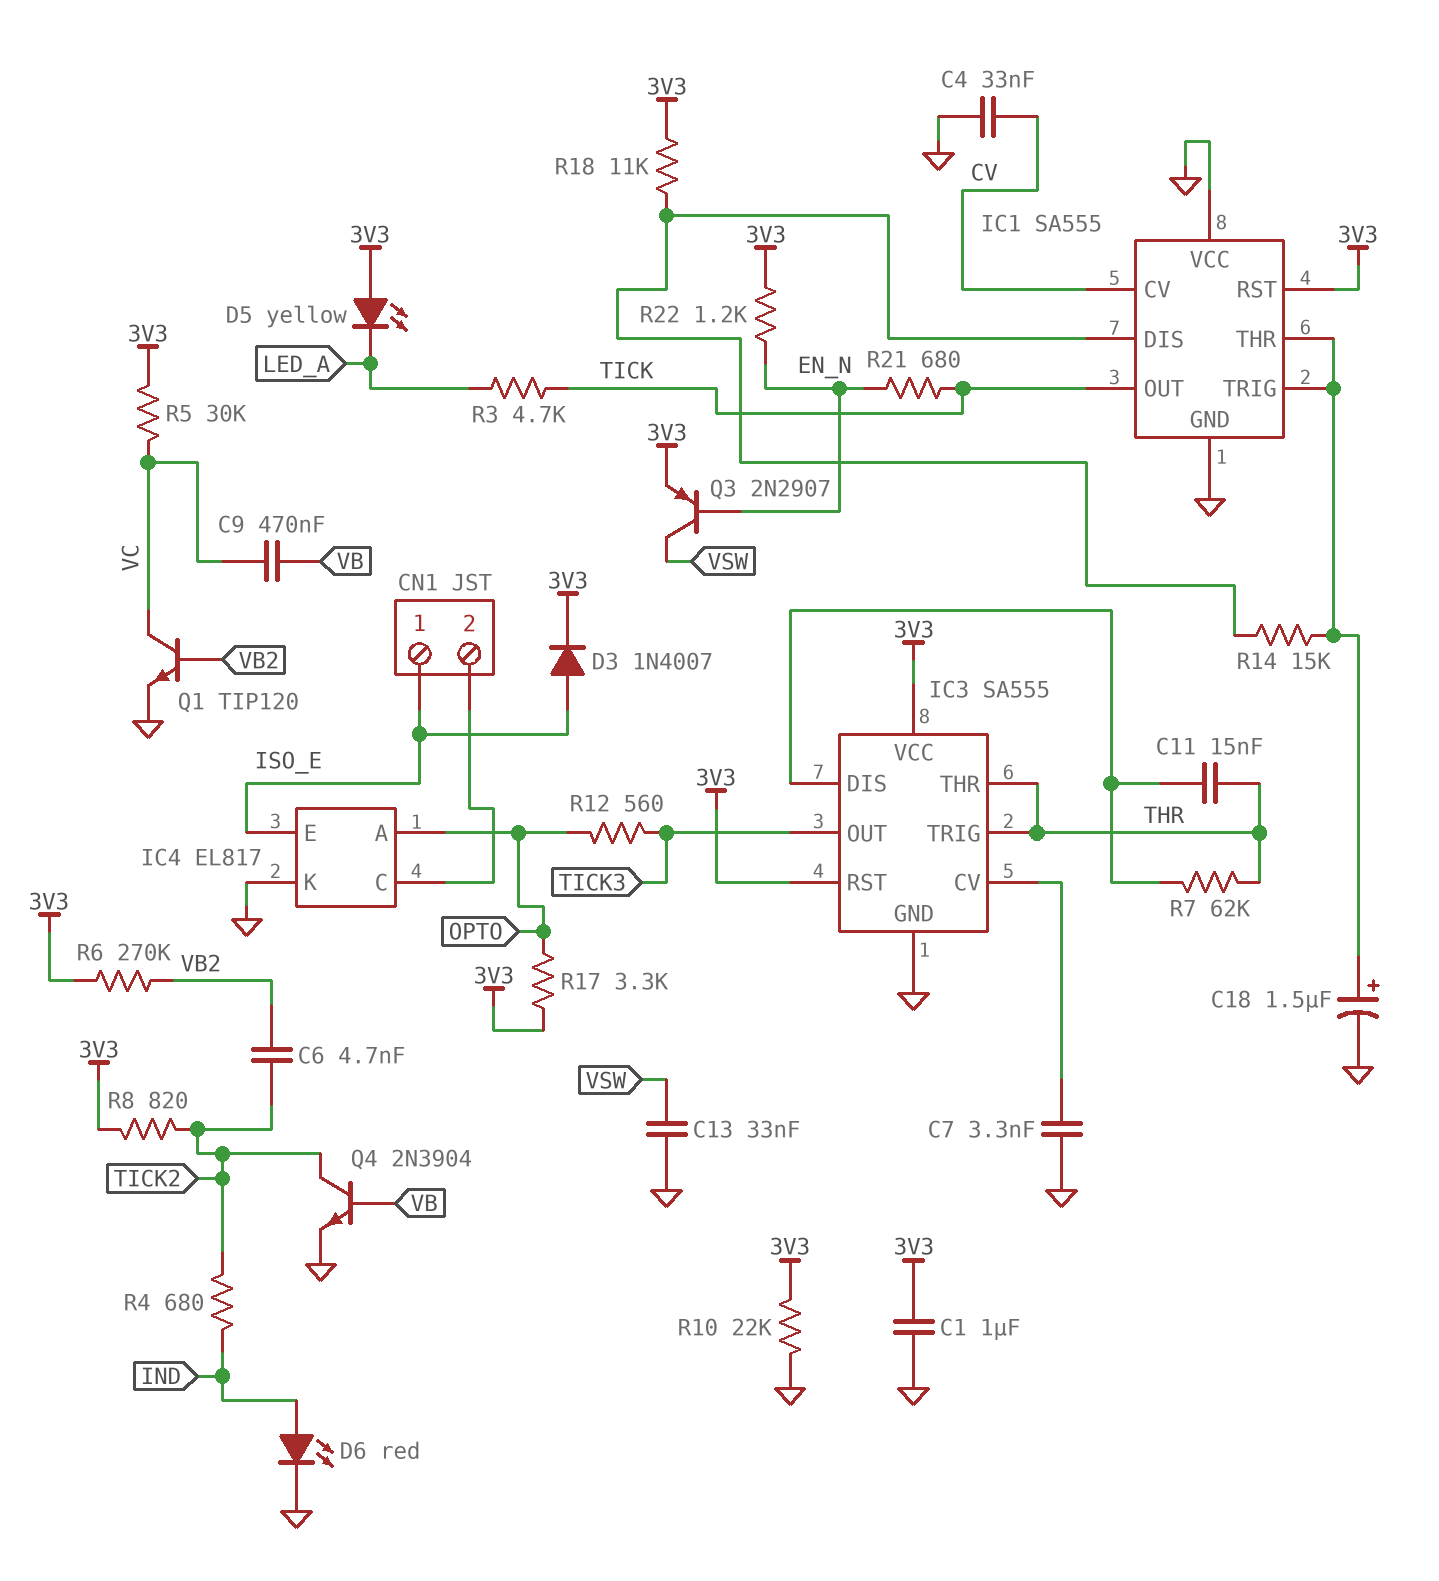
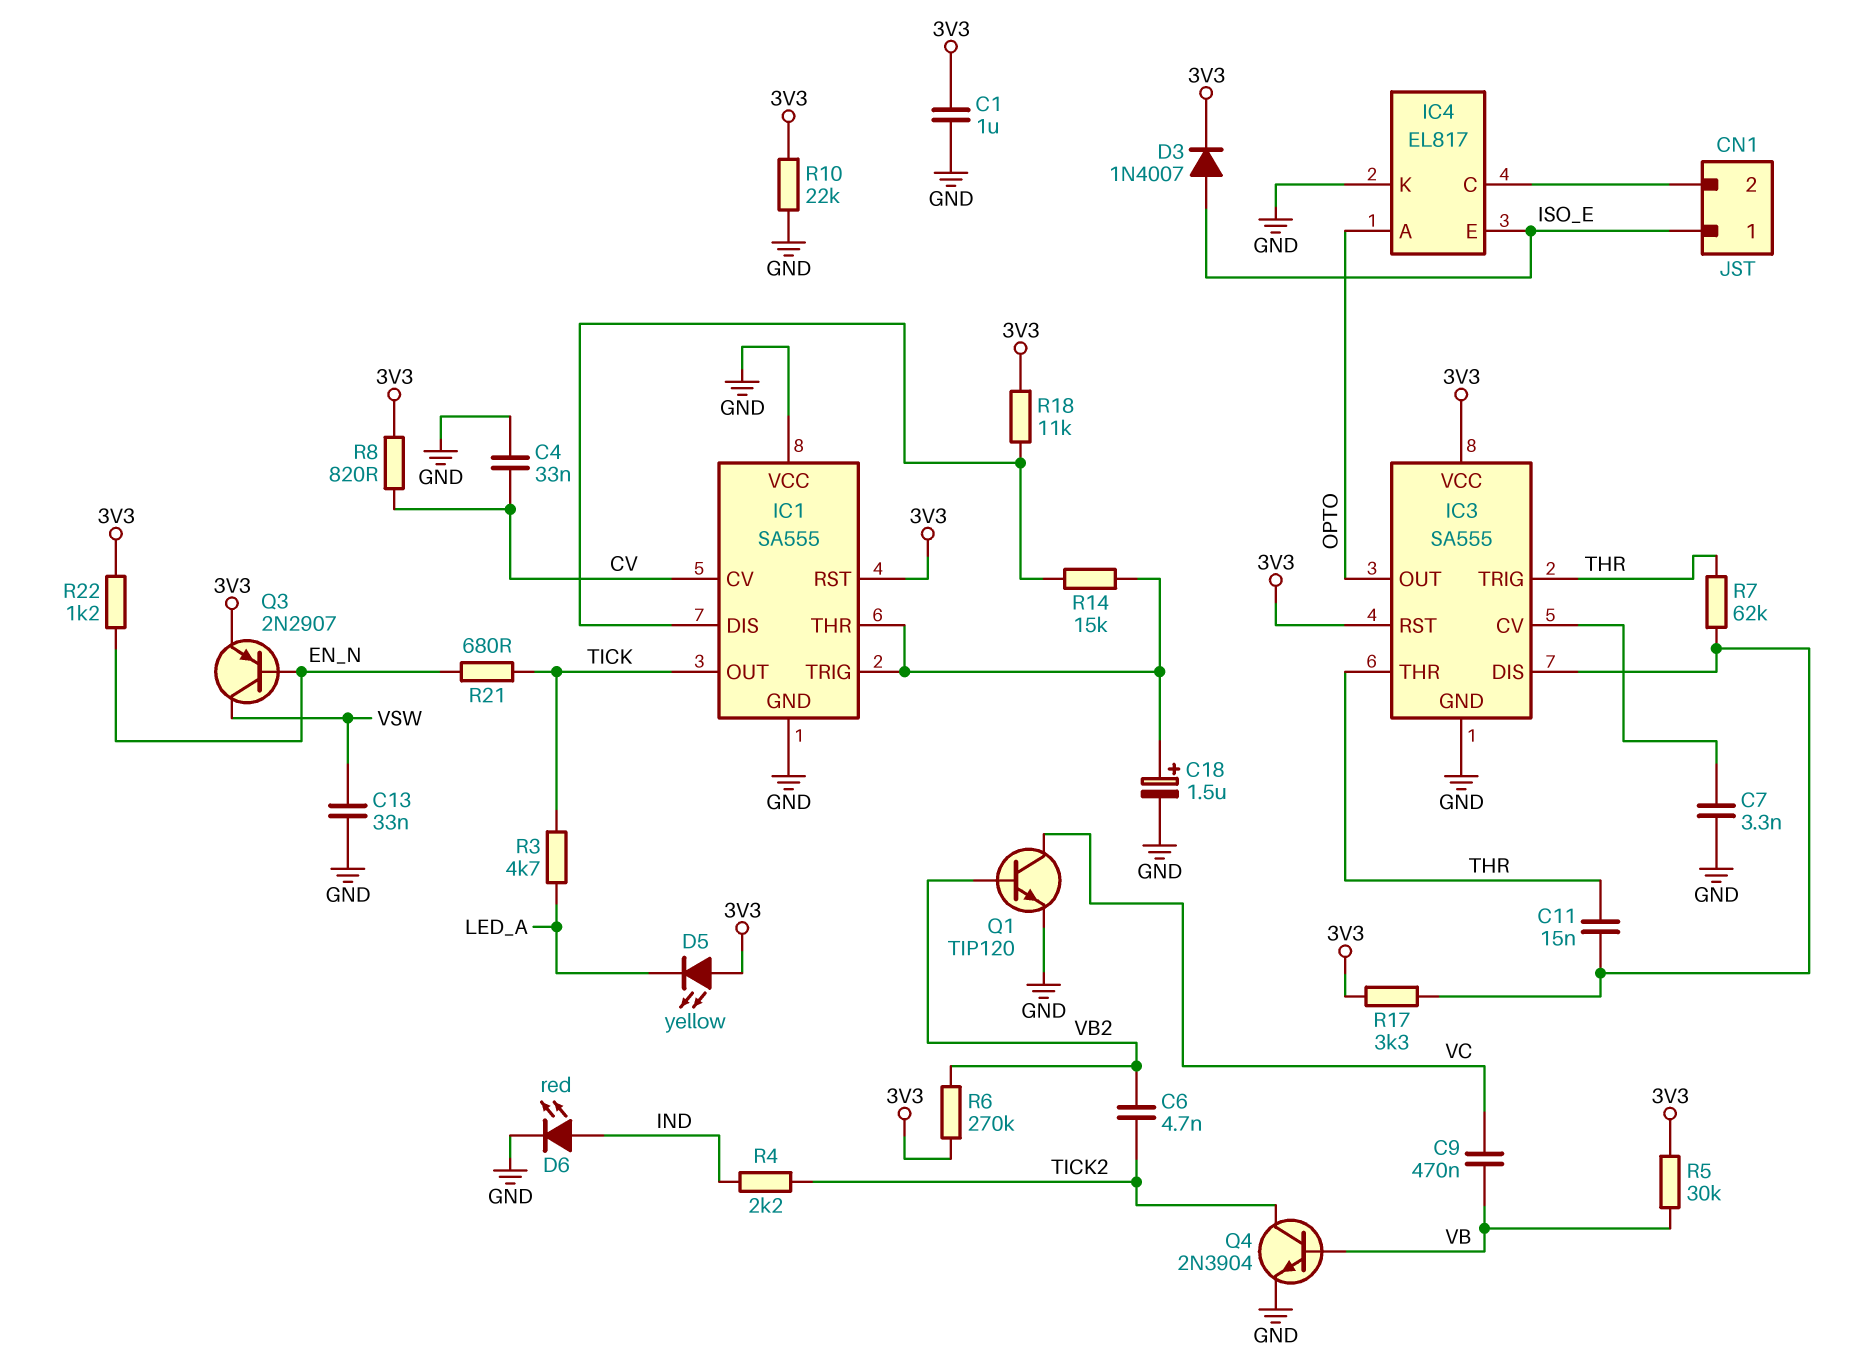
IC3 pin OUT: TICK3 -> OPTO
R4: 680 (IND, TICK2) -> 2.2k (IND, TICK2)
R5: 30k (3V3, VC) -> 30k (3V3, VB)
R8: 820 (3V3, TICK2) -> 820 (3V3, CV)
R12: 560 (OPTO, TICK3) -> none
R17: 3.3k (3V3, OPTO) -> 3.3k (3V3, IC3/DIS)

